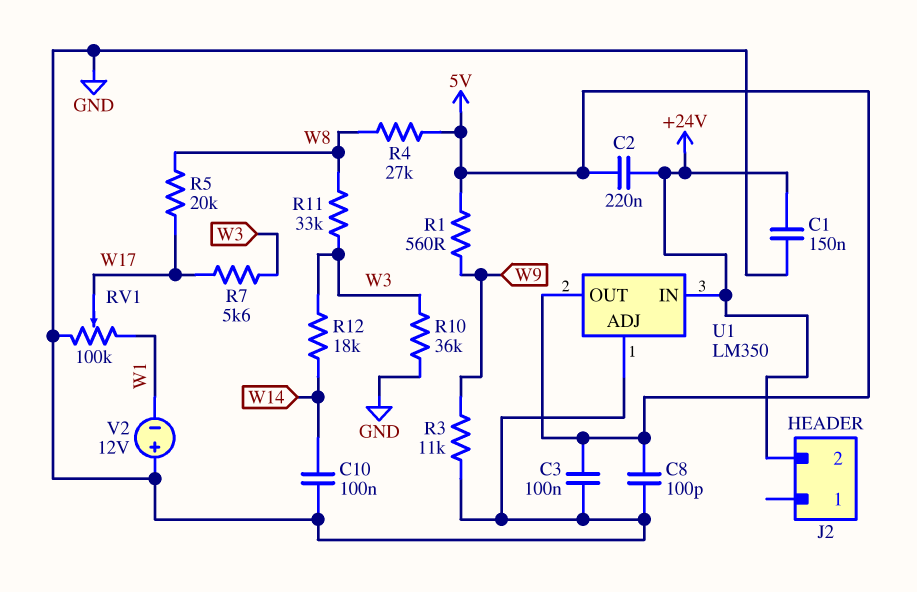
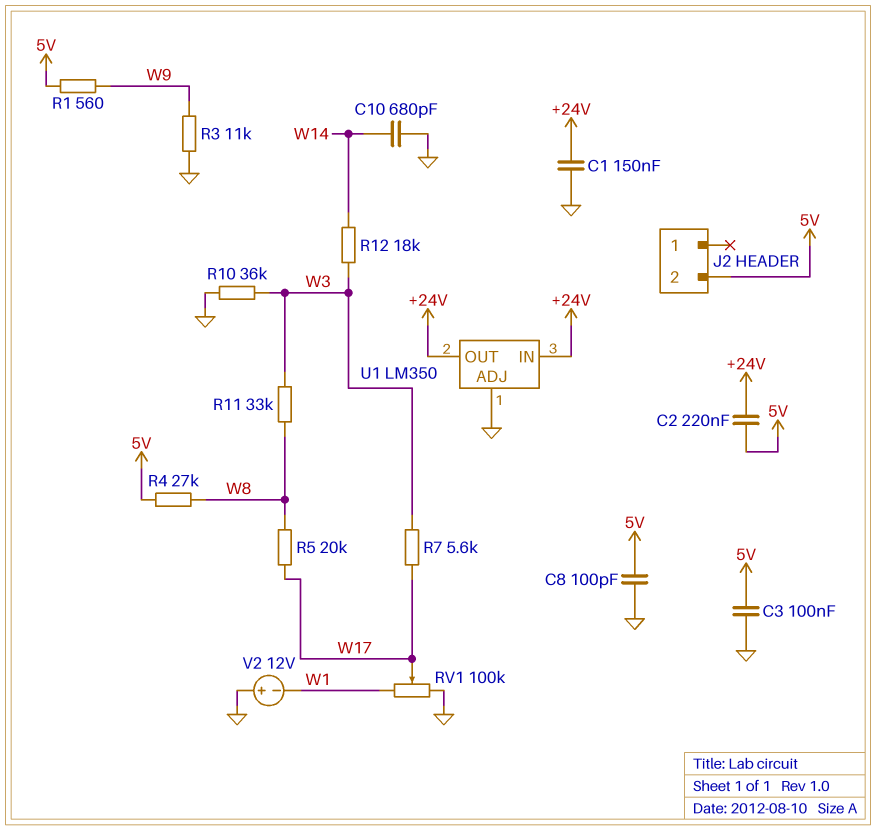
C10: 100nF (GND, W14) -> 680pF (GND, W14)
J2 pin 2: +24V -> 5V
U1 pin OUT: 5V -> +24V

